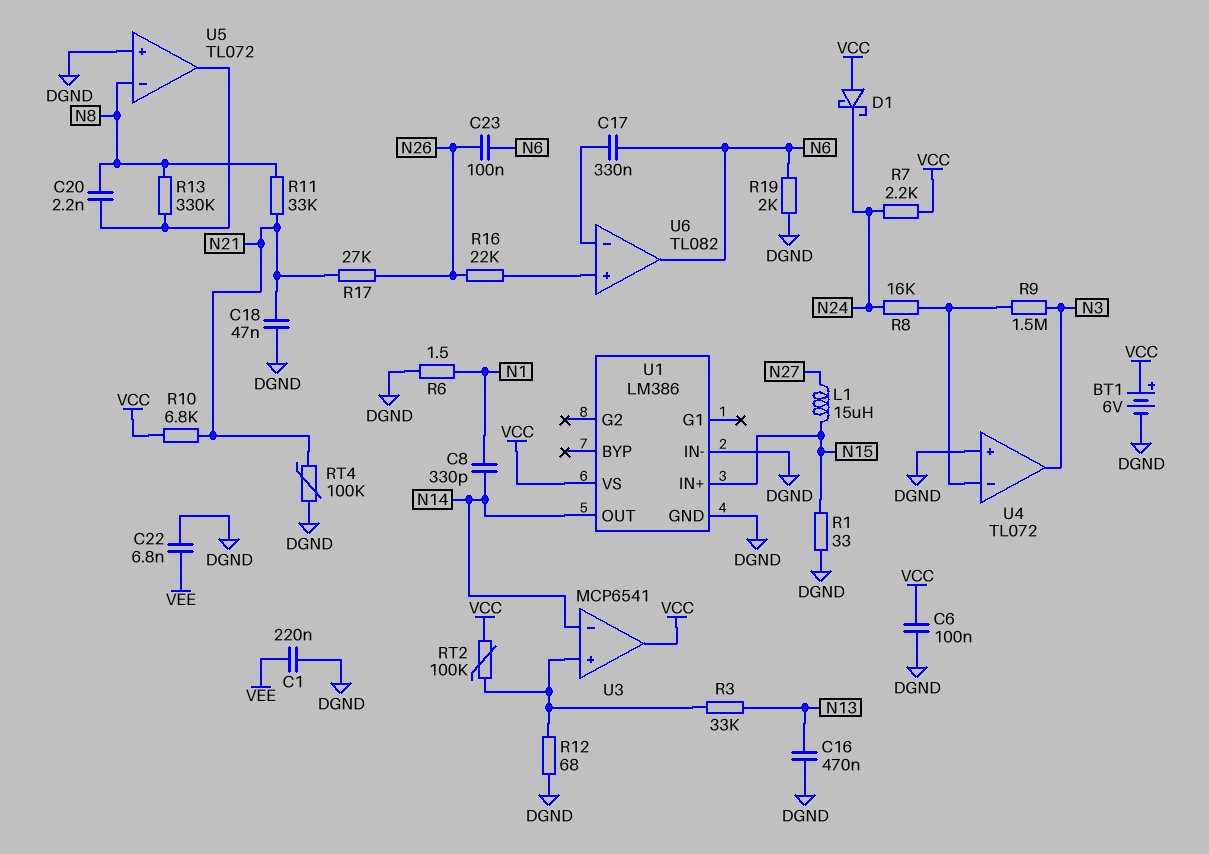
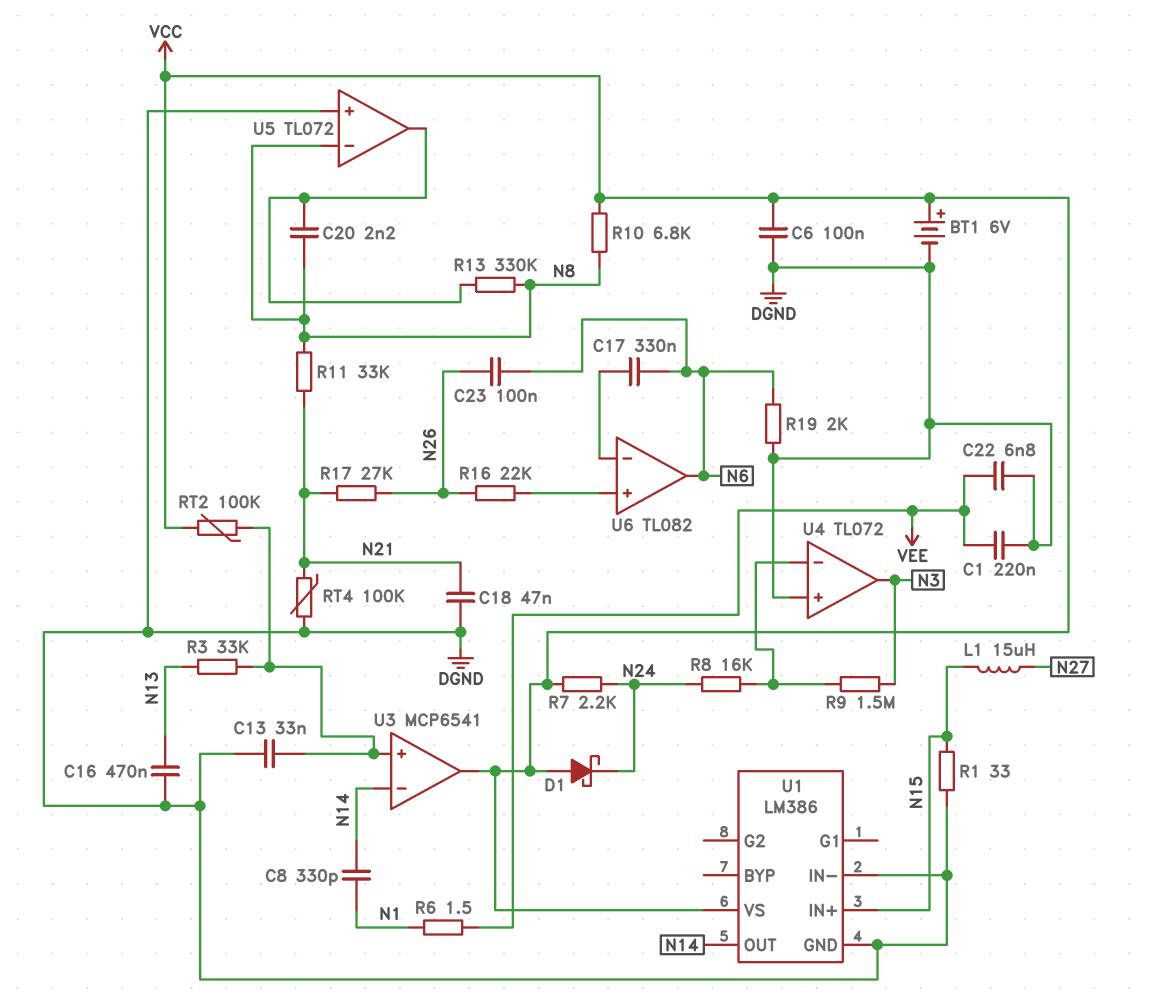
C13: none -> 33nF (DGND, U3/in+)
R6: 1.5 (DGND, N1) -> 1.5 (N1, VEE)
R10: 6.8k (N21, VCC) -> 6.8k (N8, VCC)
R12: 68 (DGND, U3/in+) -> none

